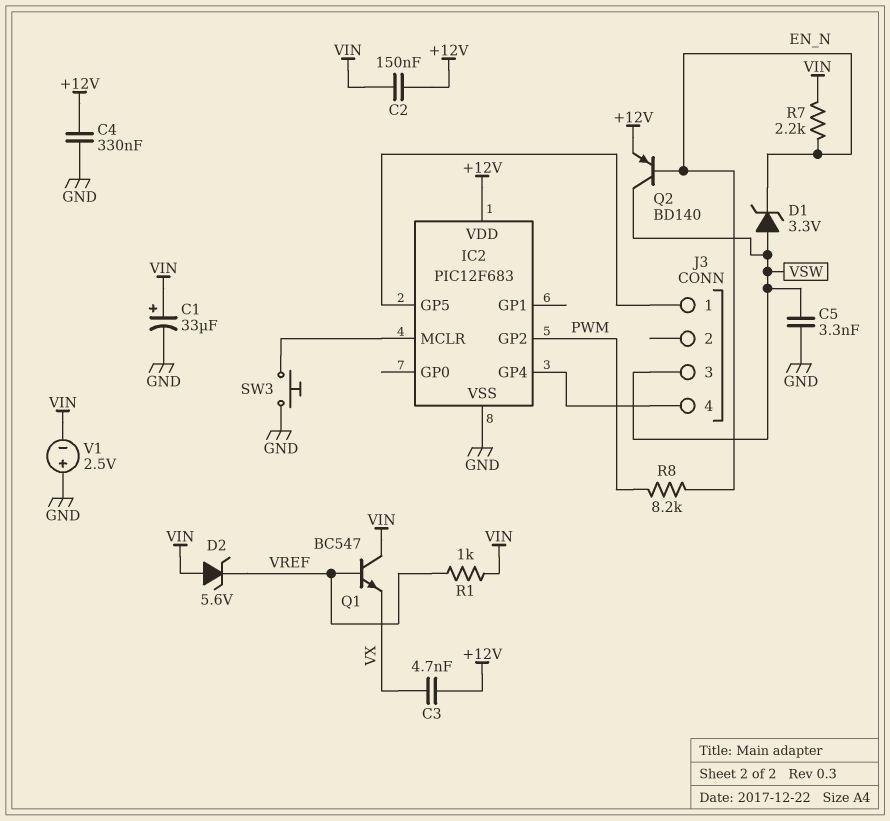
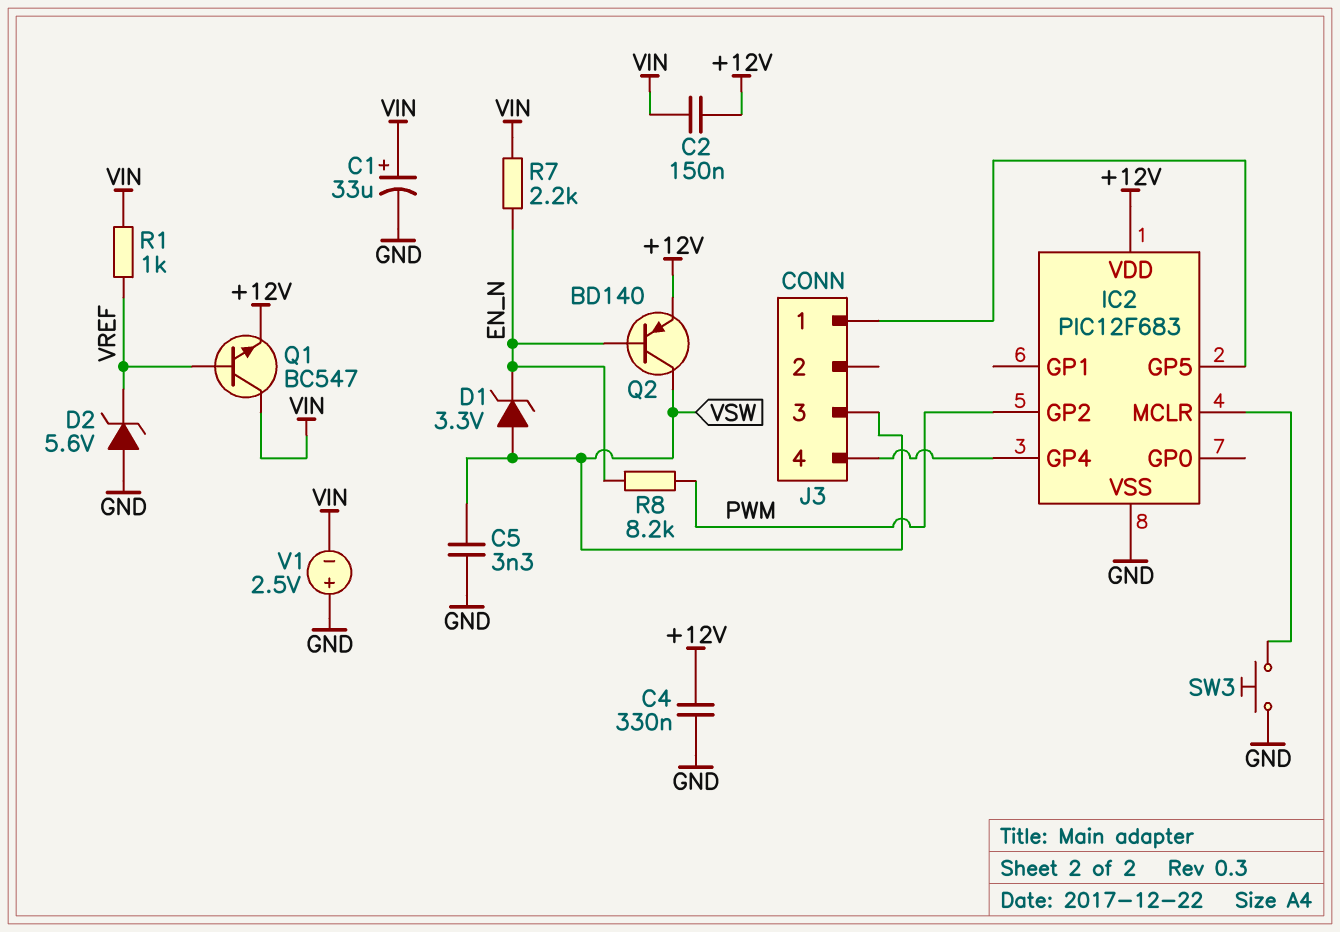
C3: 4.7nF (+12V, VX) -> none
D2: zener 5.6V (A VIN, K VREF) -> zener 5.6V (A GND, K VREF)
Q1: NPN BC547 (B VREF, C VIN, E VX) -> NPN BC547 (B VREF, C VIN, E +12V)

